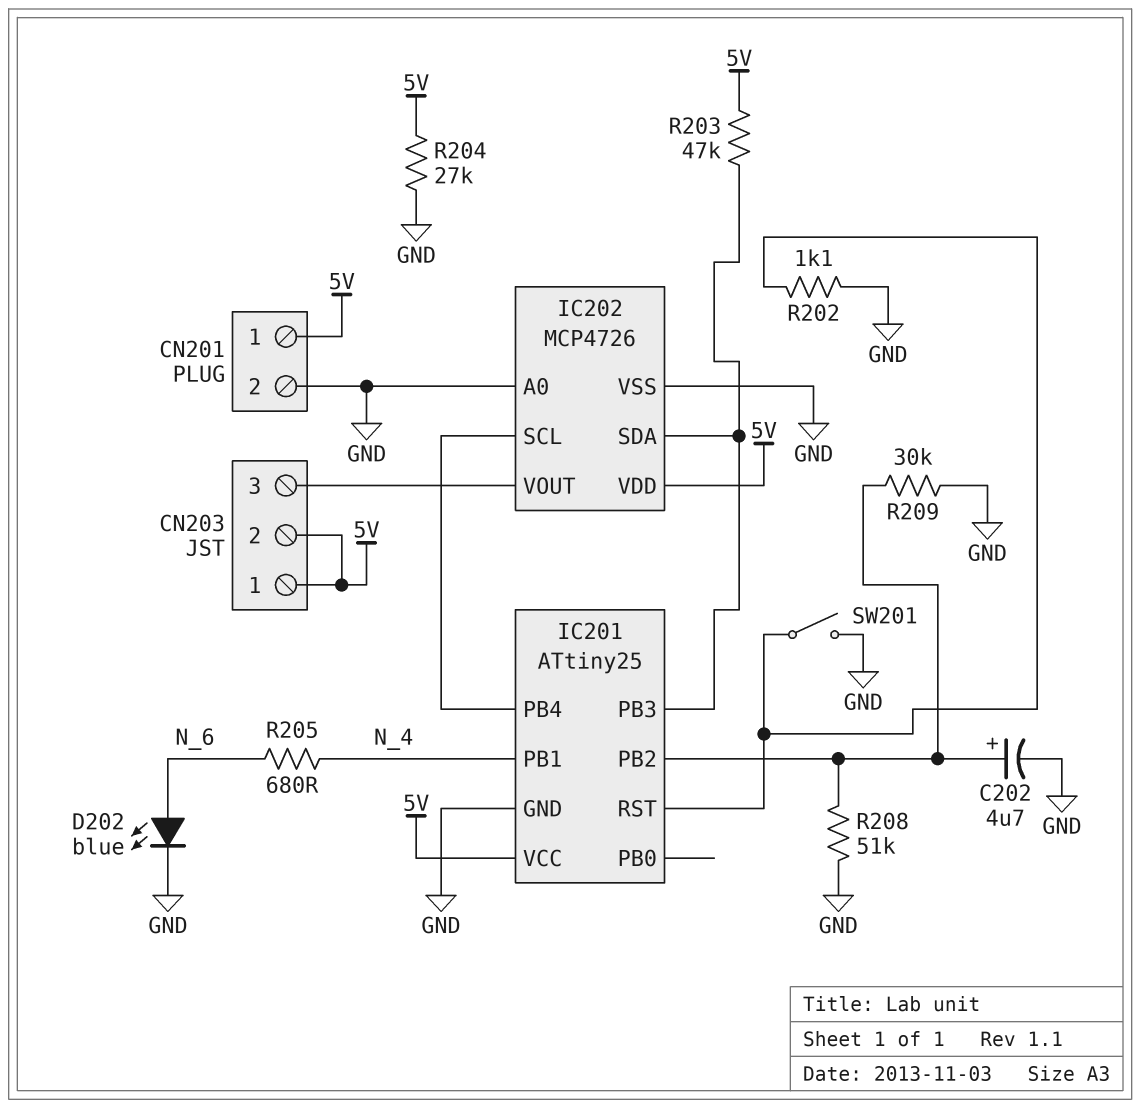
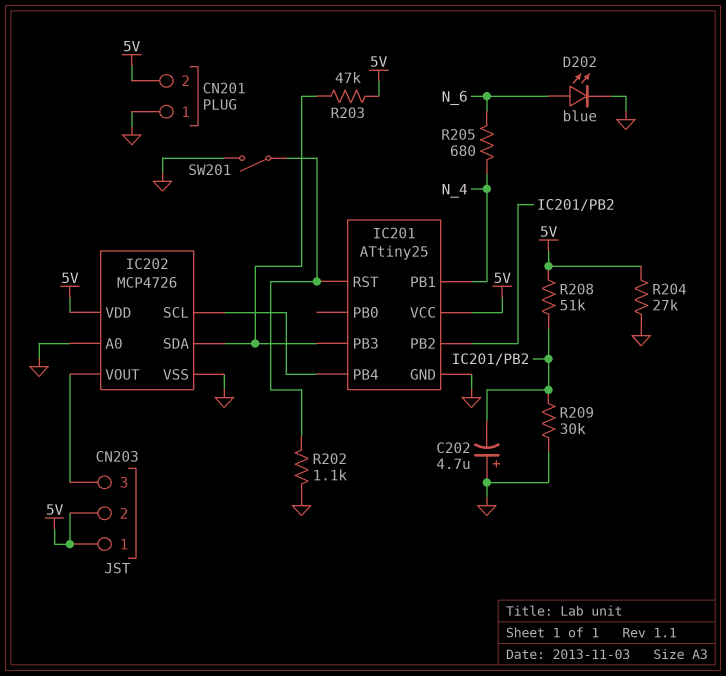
C202: 4.7uF (plus IC201/PB2, minus GND) -> 4.7uF (plus GND, minus IC201/PB2)
CN201 pin 1: 5V -> GND
CN201 pin 2: GND -> 5V
R208: 51k (GND, IC201/PB2) -> 51k (5V, IC201/PB2)

